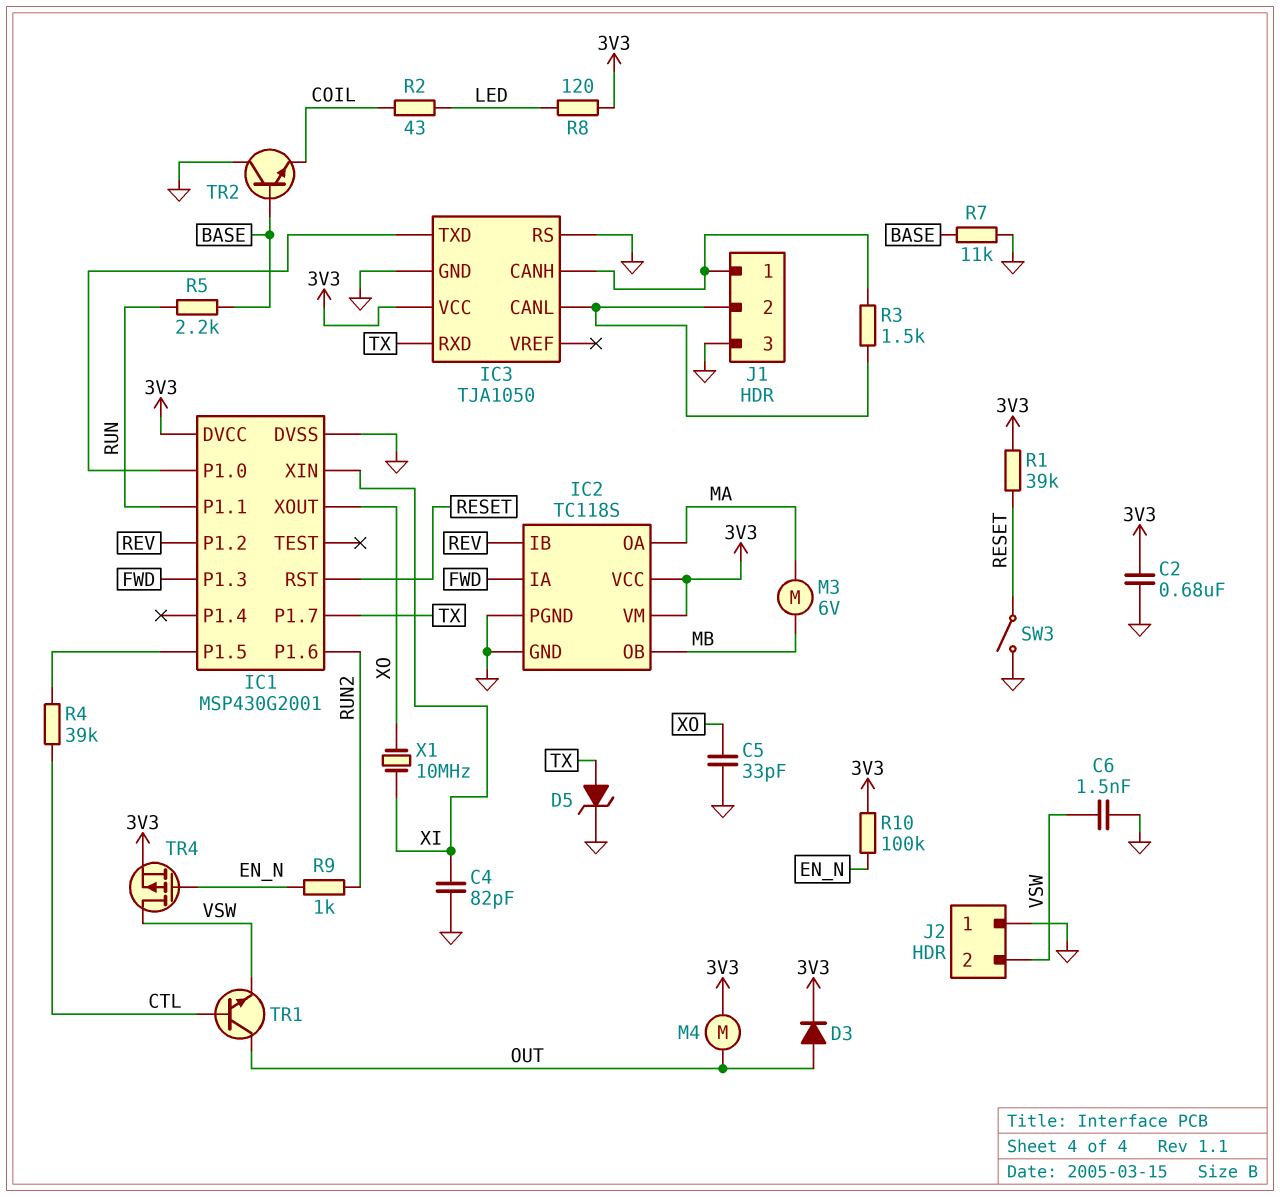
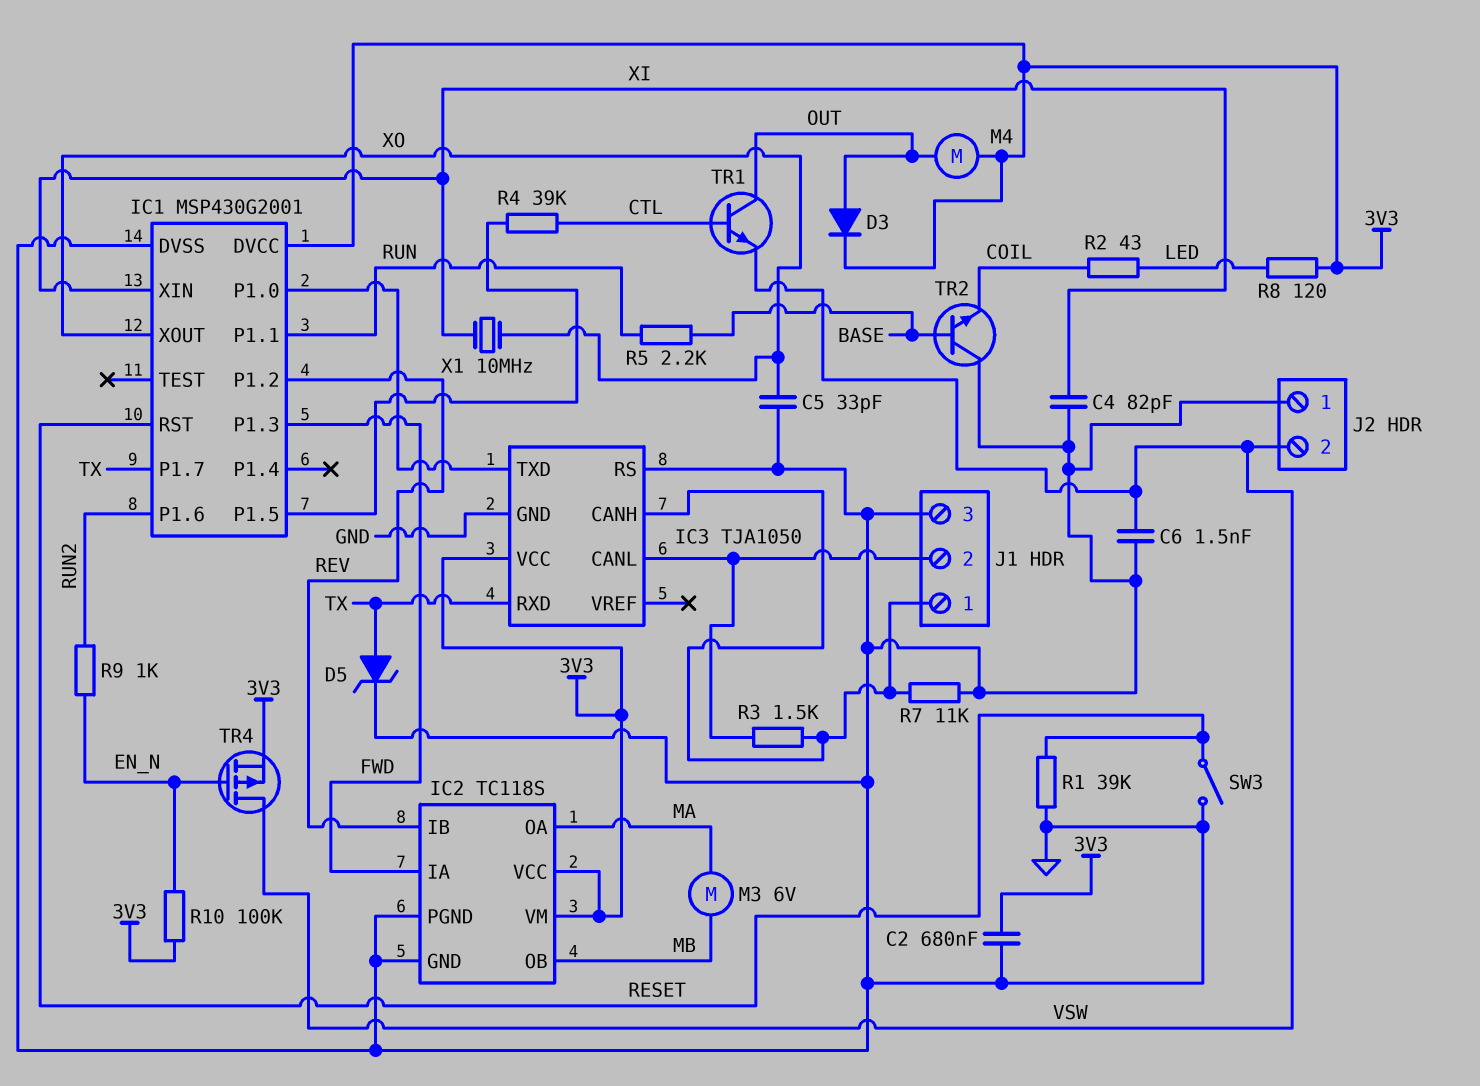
R1: 39k (3V3, RESET) -> 39k (GND, RESET)
R7: 11k (BASE, GND) -> 11k (GND, IC3/CANH)

